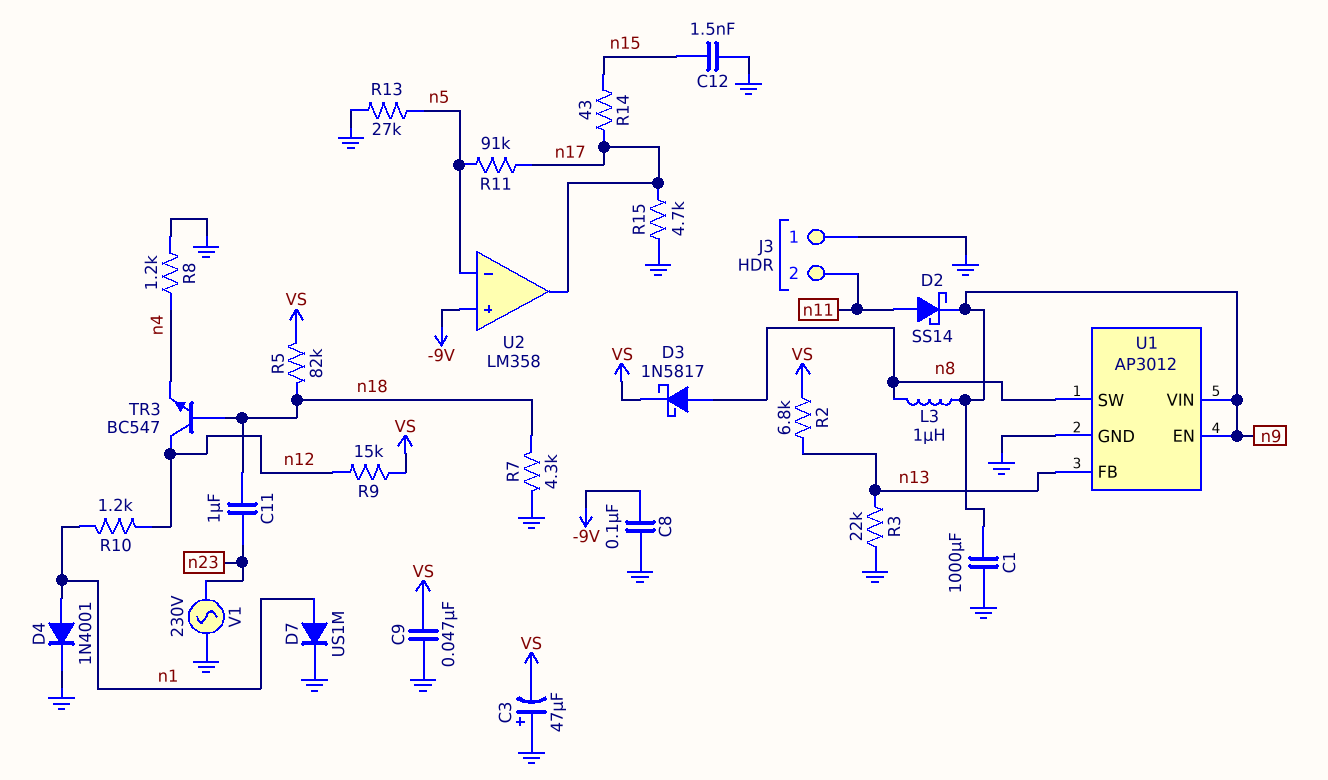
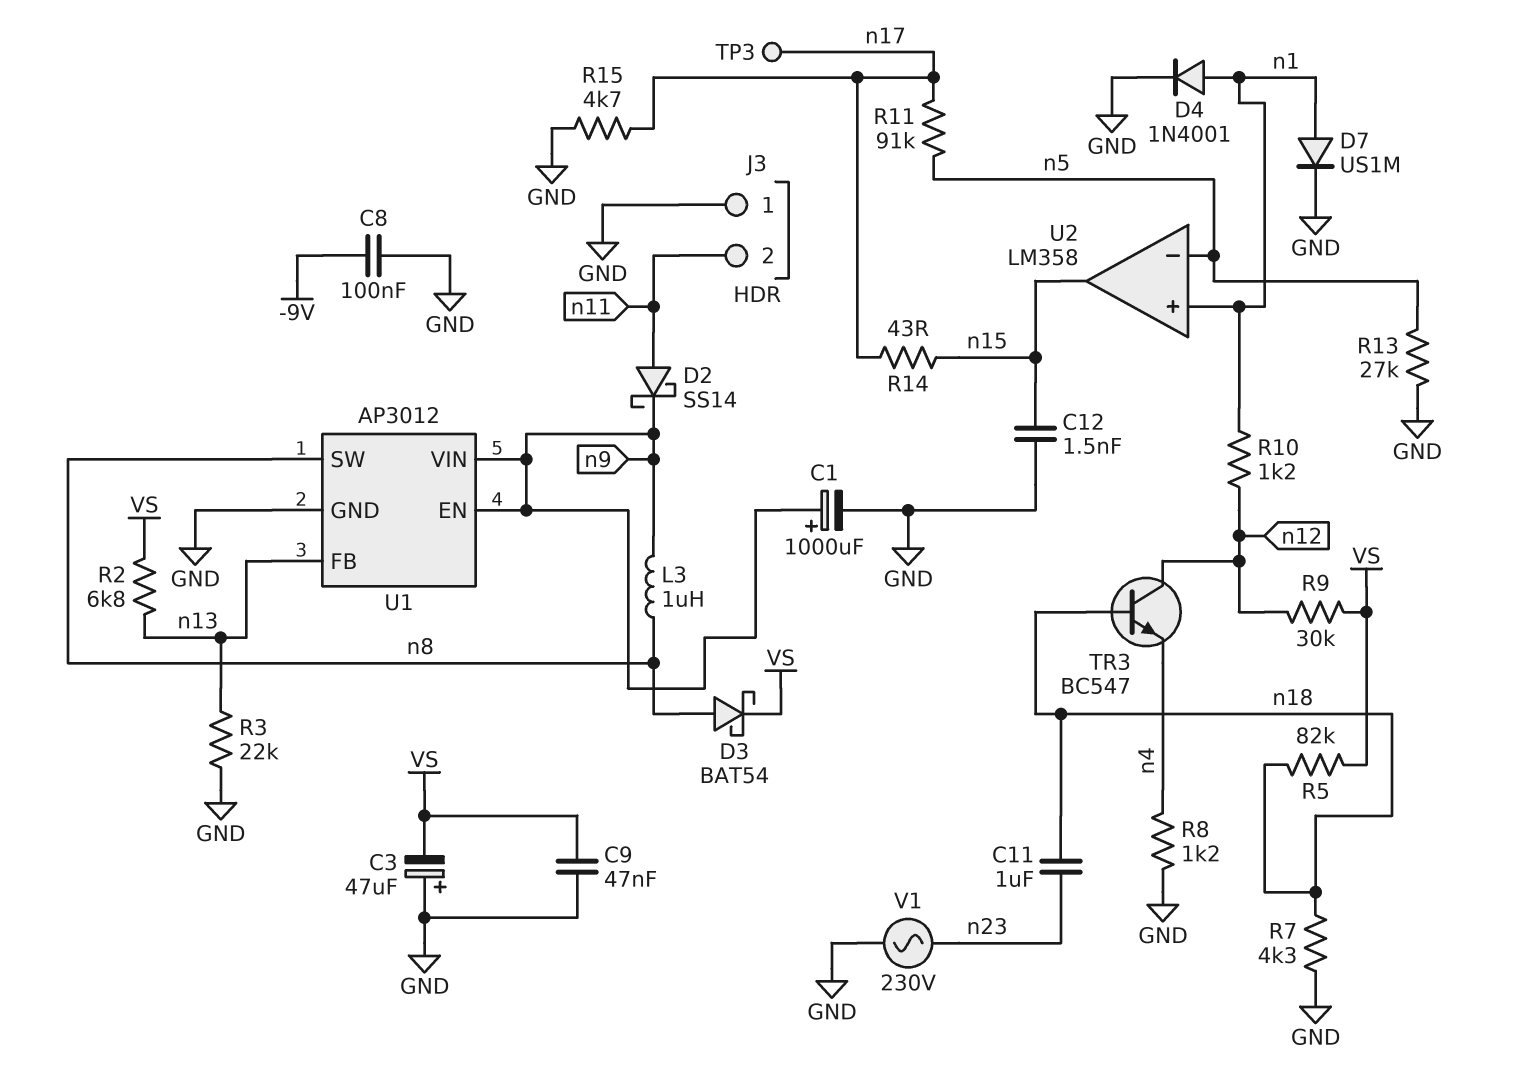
C1: 1000uF (GND, n9) -> 1000uF (plus n9, minus GND)
D3: schottky 1N5817 (A n8, K VS) -> schottky BAT54 (A n8, K VS)
R9: 15k (VS, n12) -> 30k (VS, n12)
TP3: none -> test point (n17)
U2 pin in+: -9V -> n1
U2 pin out: n17 -> n15

